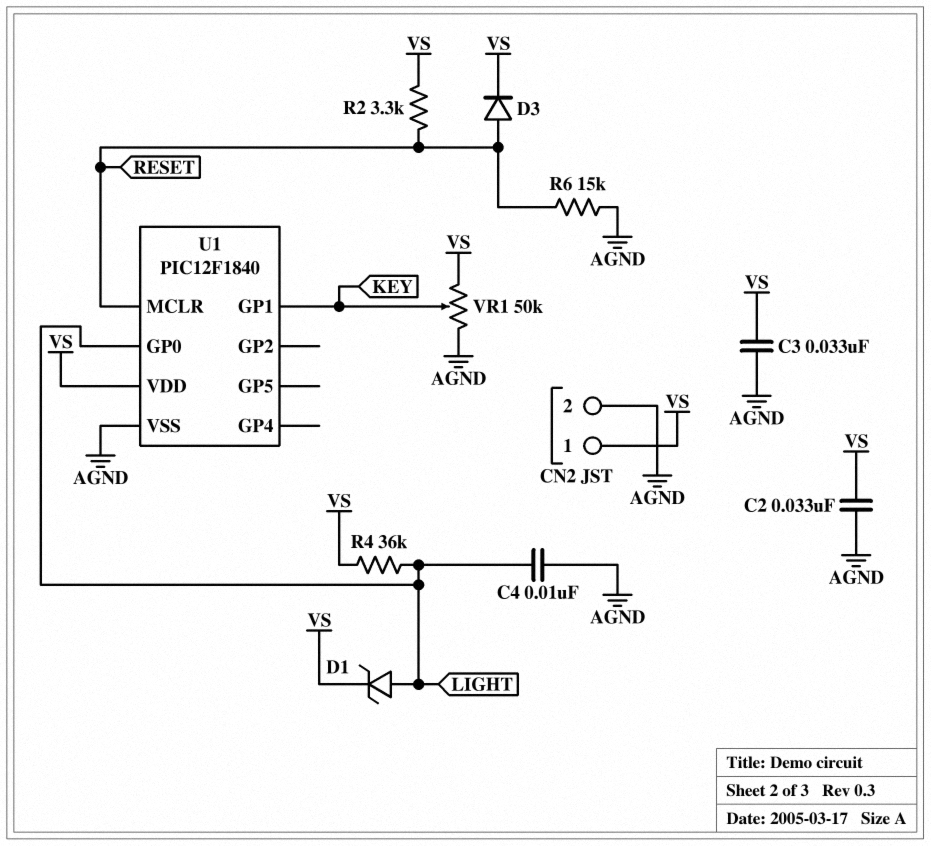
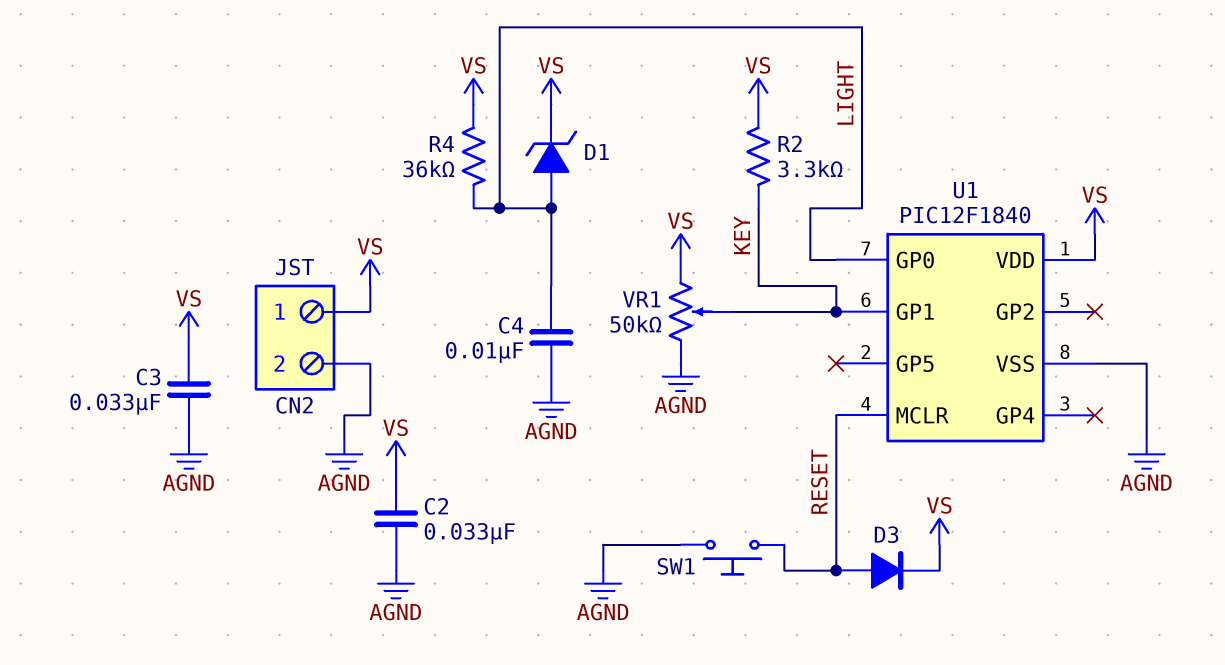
R2: 3.3k (RESET, VS) -> 3.3k (KEY, VS)
R6: 15k (AGND, RESET) -> none
SW1: none -> button (AGND, RESET)

